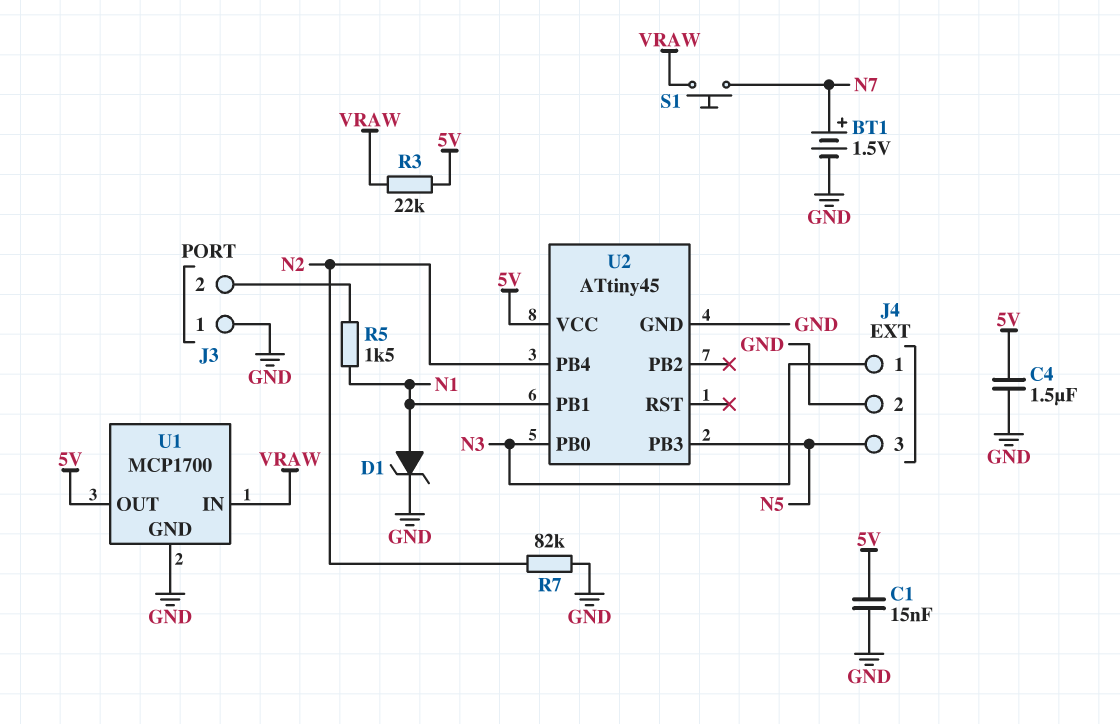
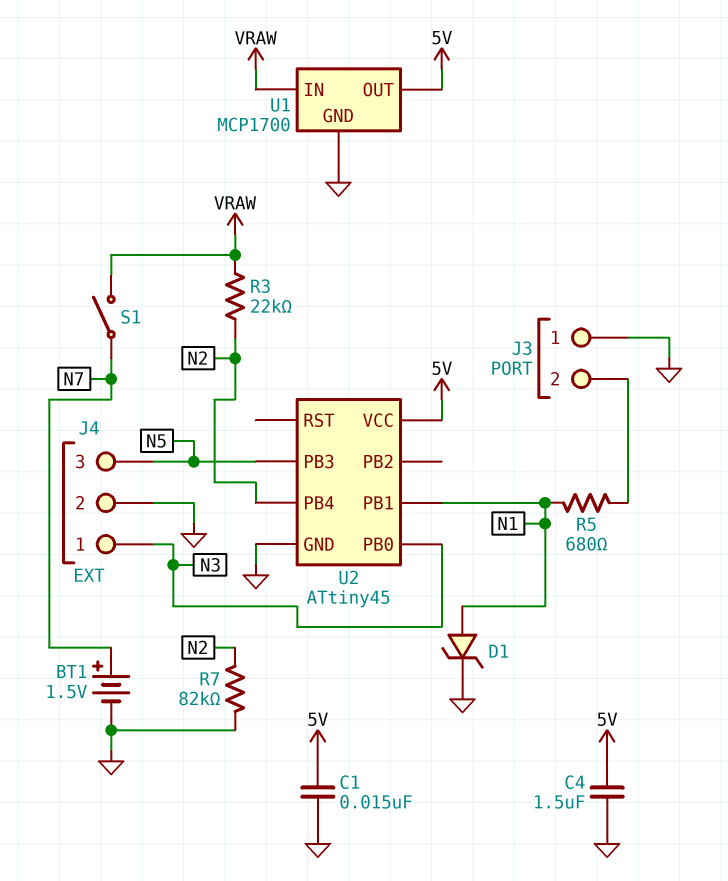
R3: 22k (5V, VRAW) -> 22k (N2, VRAW)
R5: 1.5k (J3/2, N1) -> 680 (J3/2, N1)
S1: button (N7, VRAW) -> switch (N7, VRAW)

